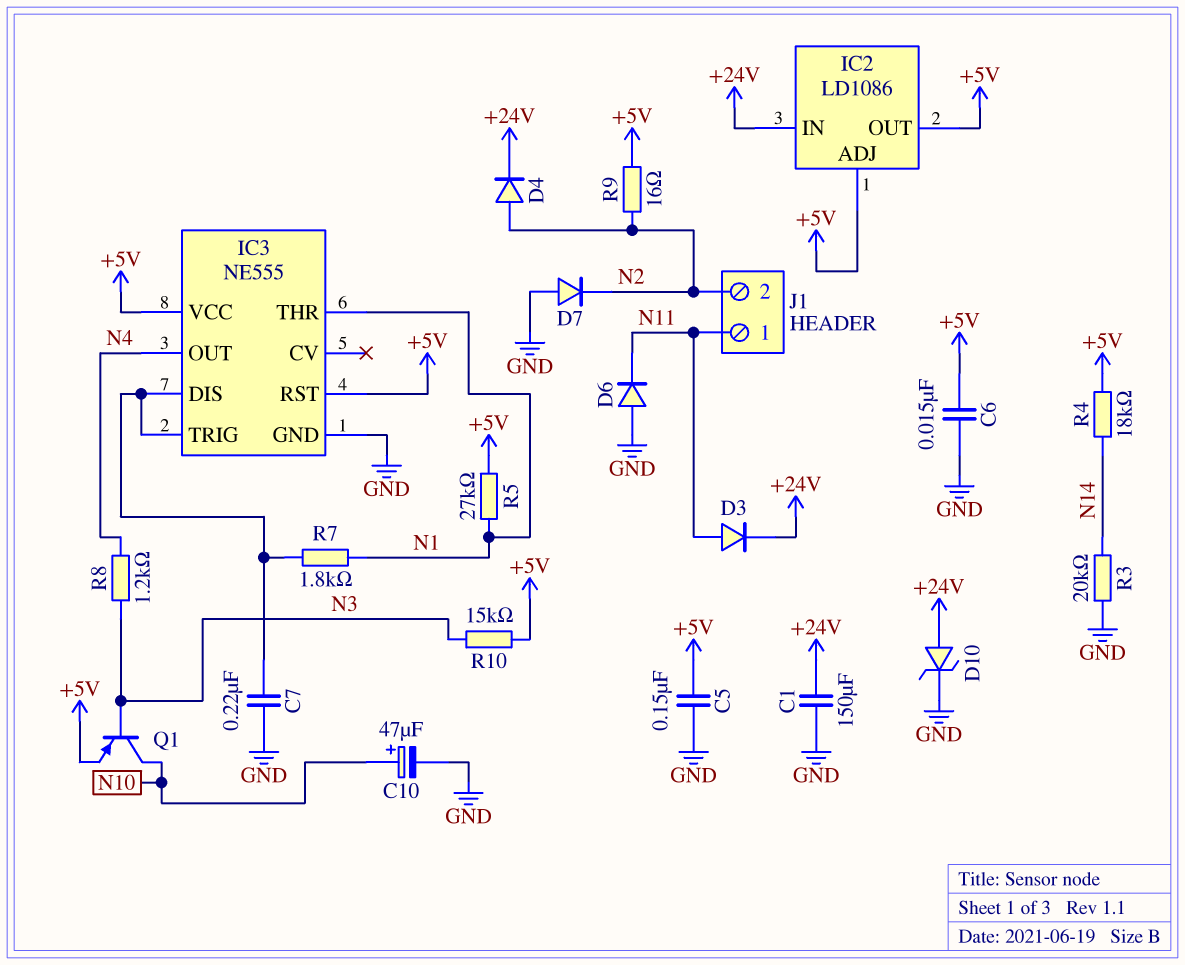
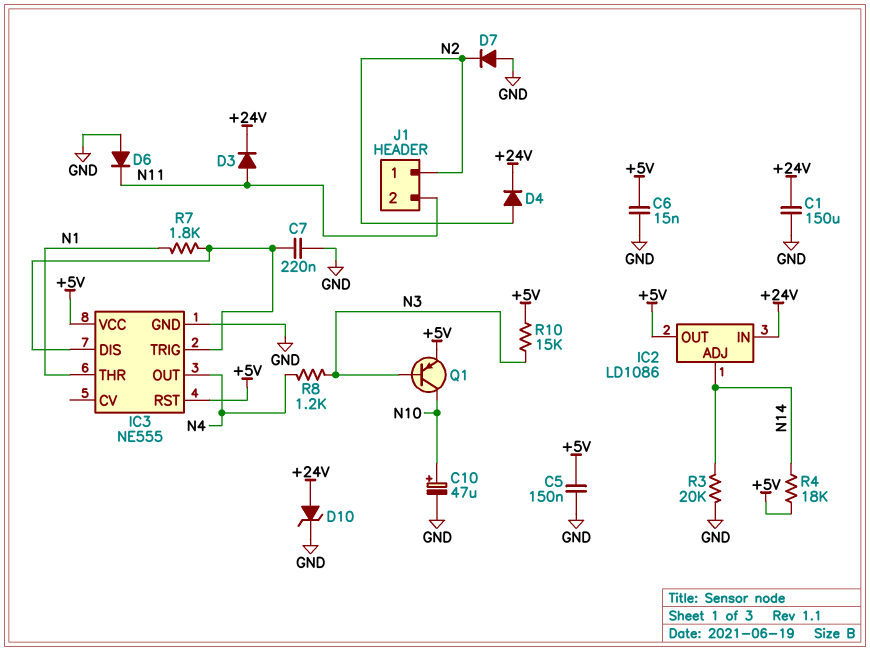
IC2 pin ADJ: +5V -> N14
J1 pin 1: N11 -> N2
J1 pin 2: N2 -> N11
R5: 27k (+5V, N1) -> none
R9: 16 (+5V, N2) -> none

